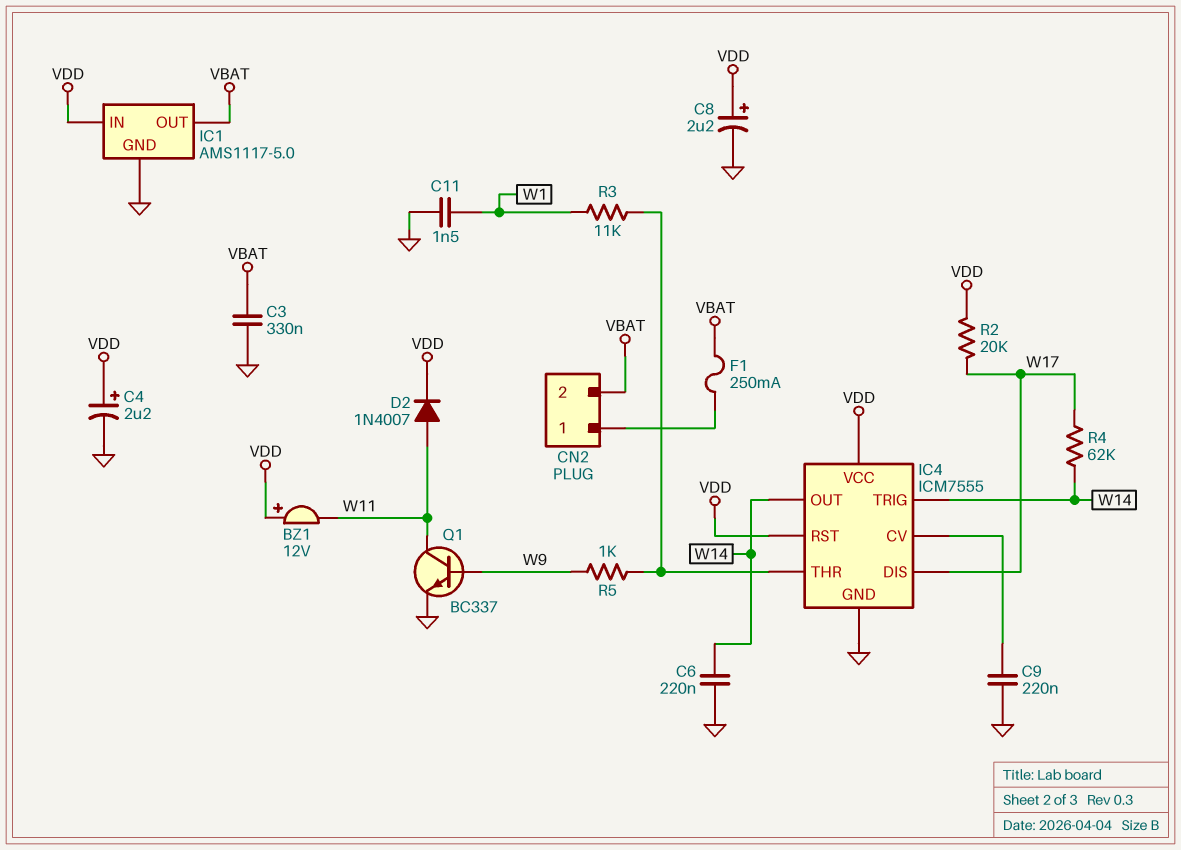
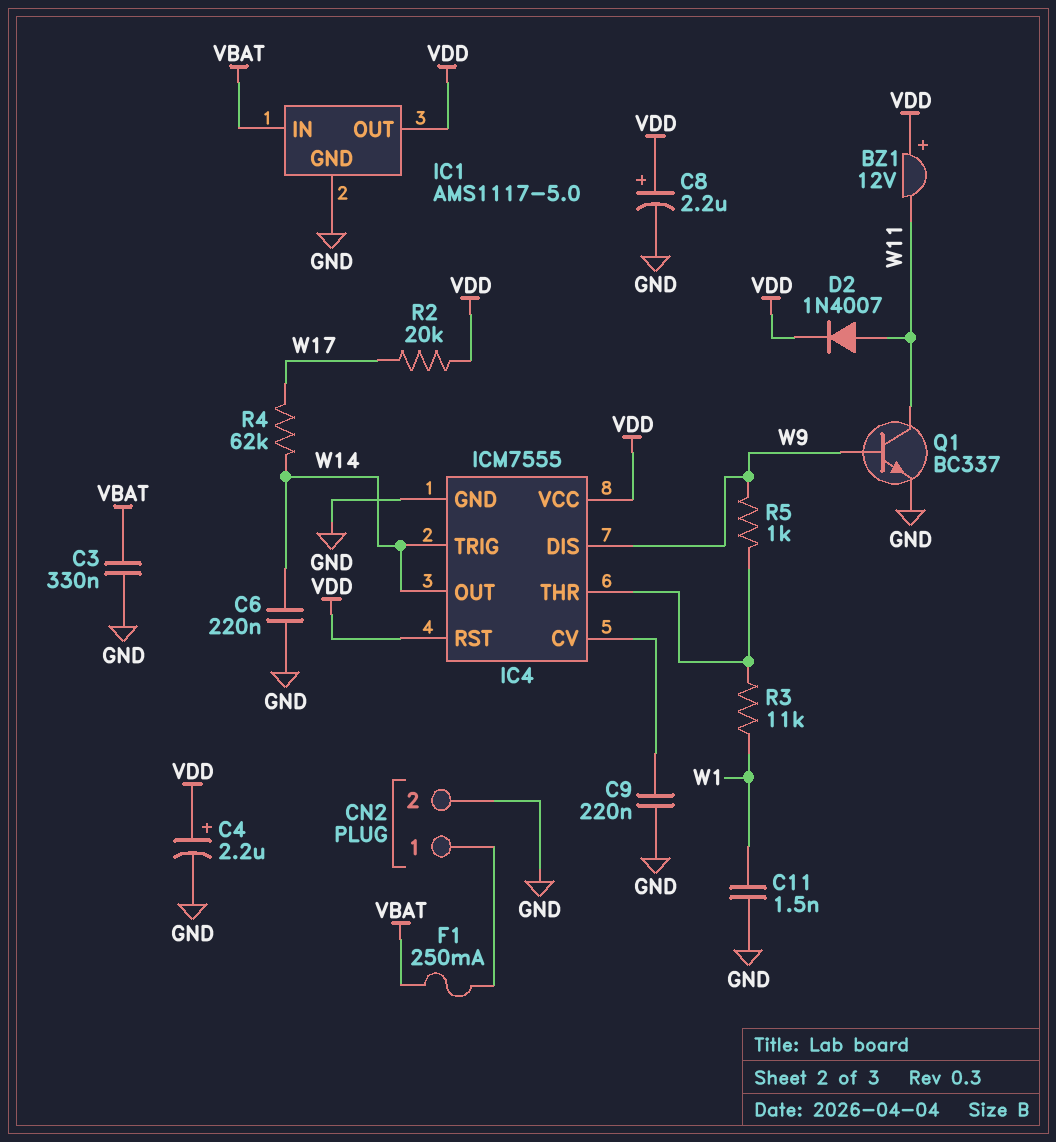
CN2 pin 2: VBAT -> GND
IC1 pin IN: VDD -> VBAT
IC1 pin OUT: VBAT -> VDD
IC4 pin DIS: W17 -> W9

